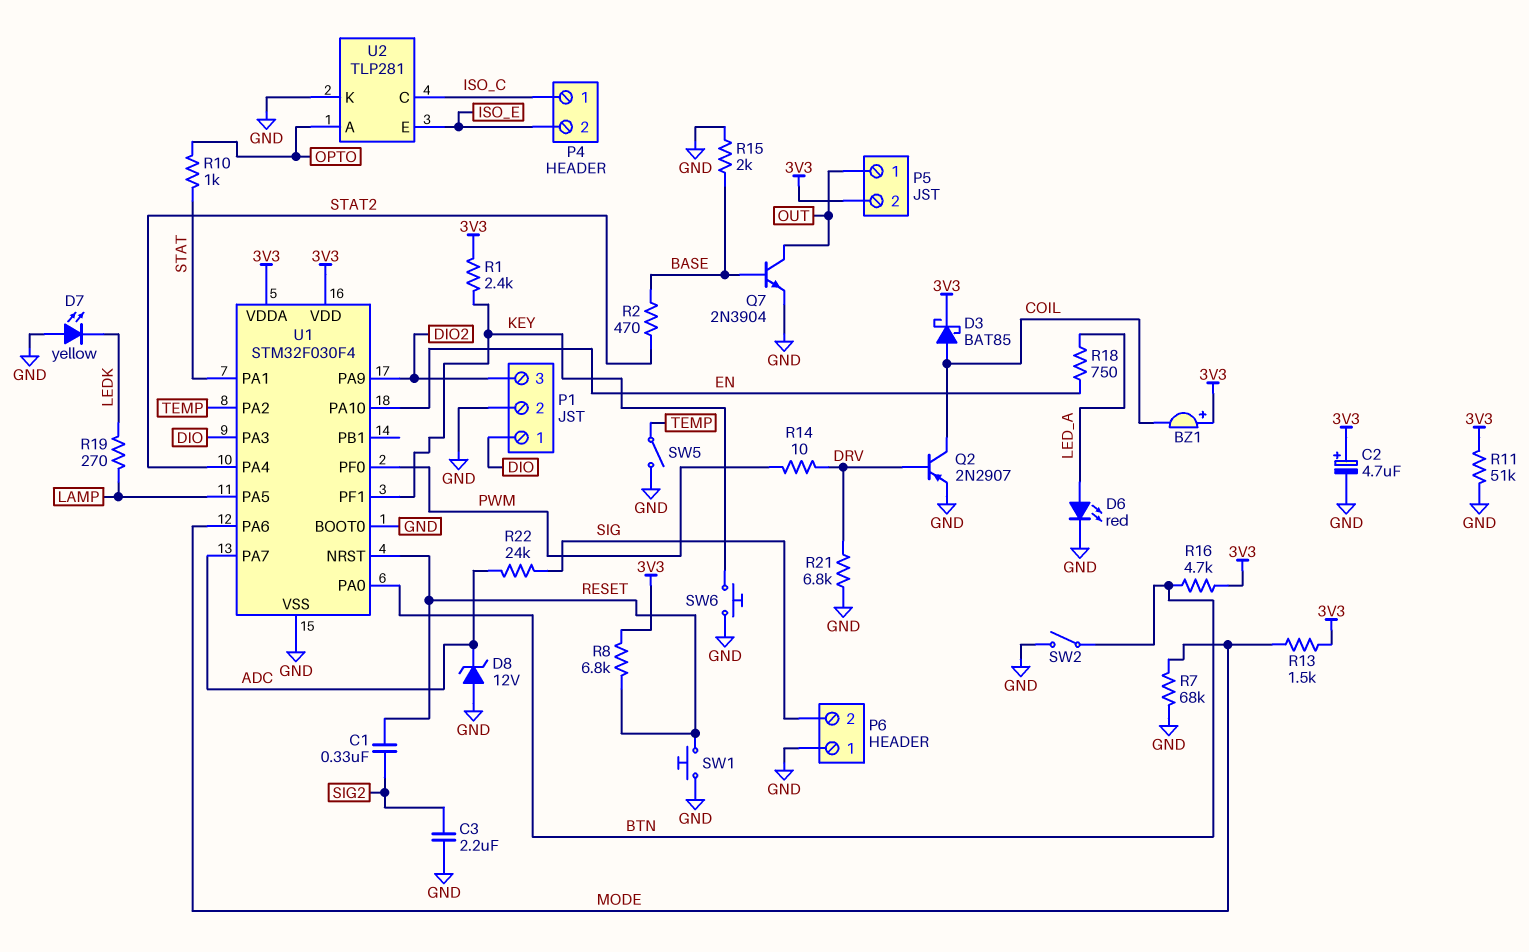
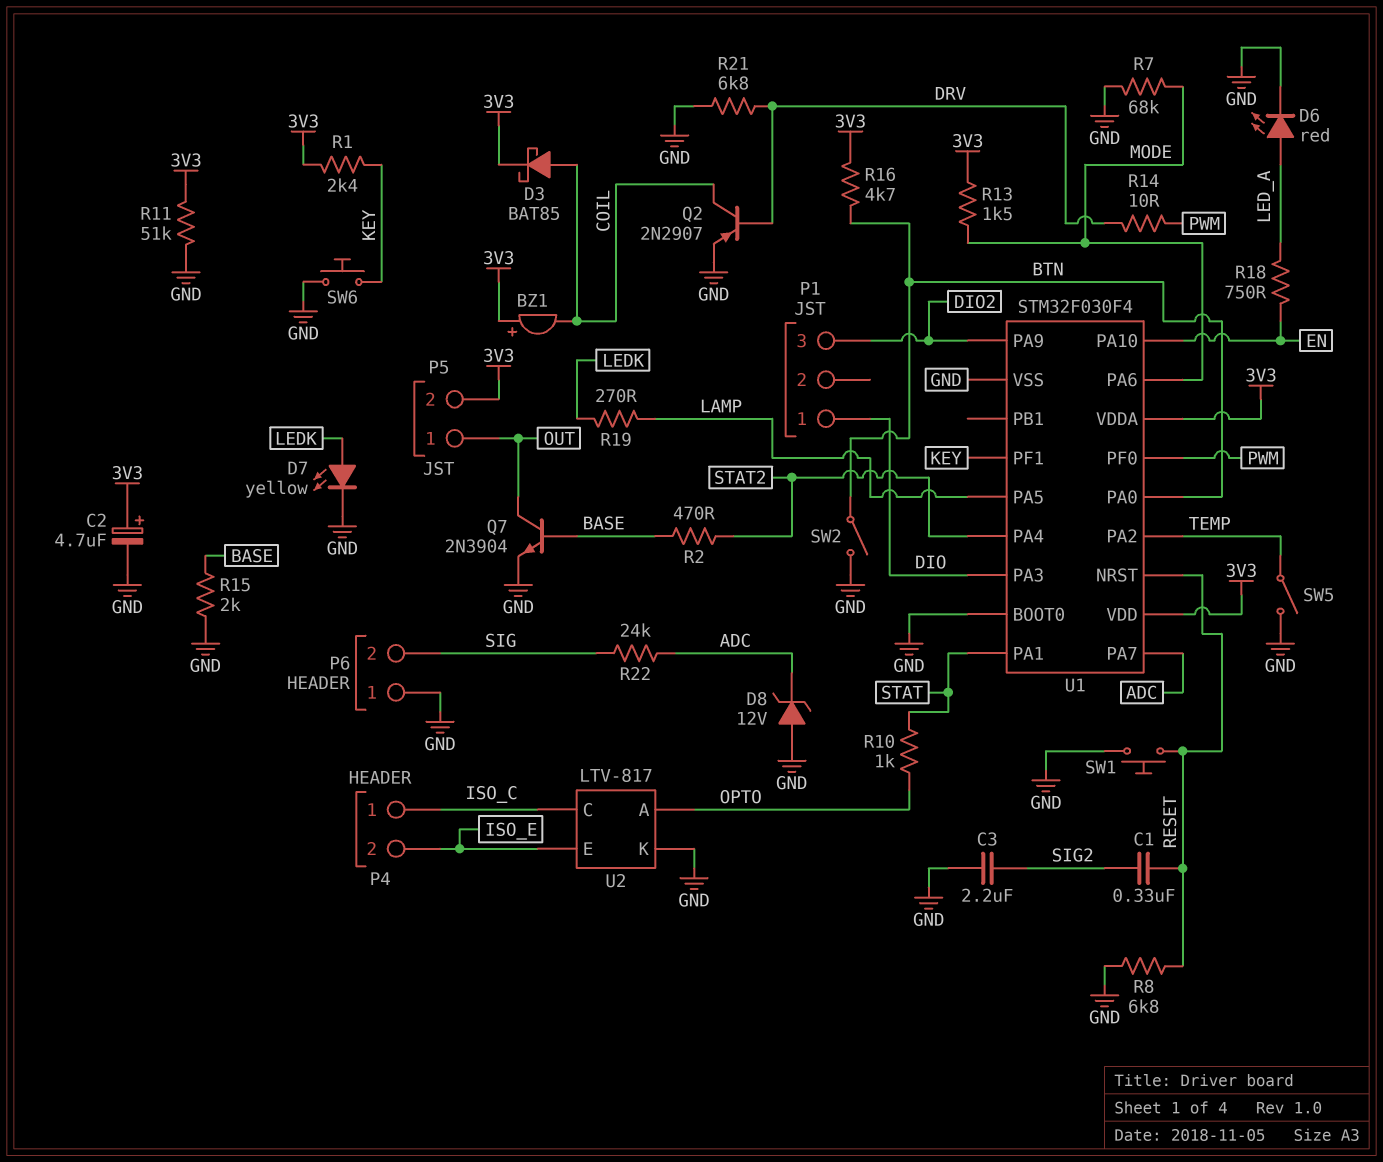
D7: LED yellow (A GND, K LEDK) -> LED yellow (A LEDK, K GND)
P1 pin 2: GND -> none
R8: 6.8k (3V3, RESET) -> 6.8k (GND, RESET)
U2: TLP281 -> LTV-817

